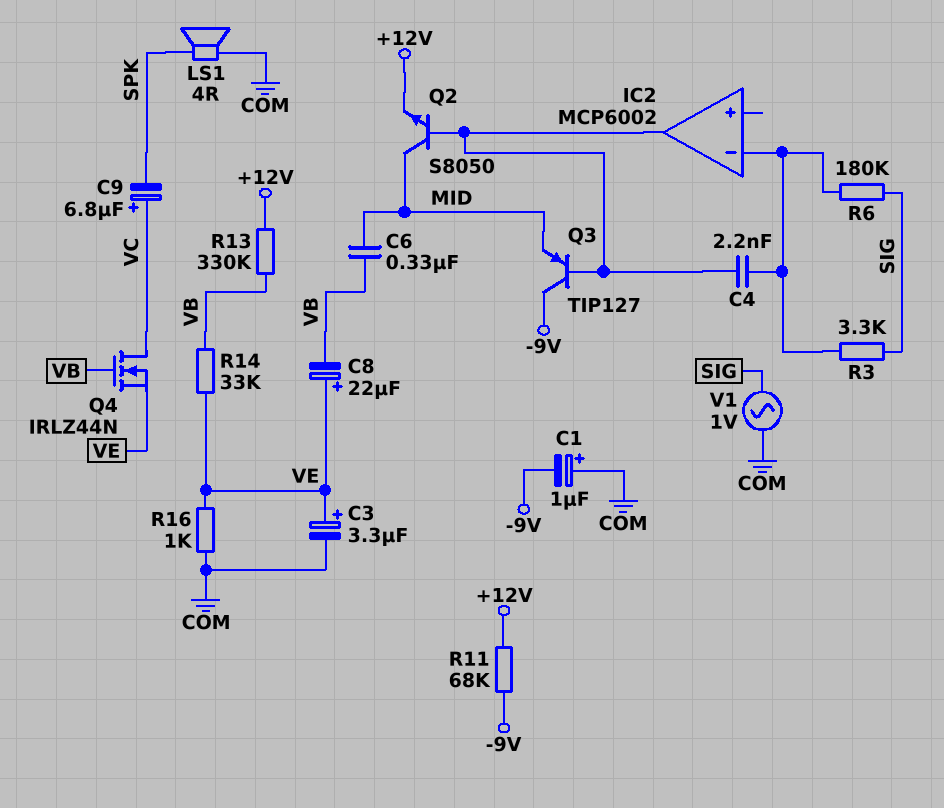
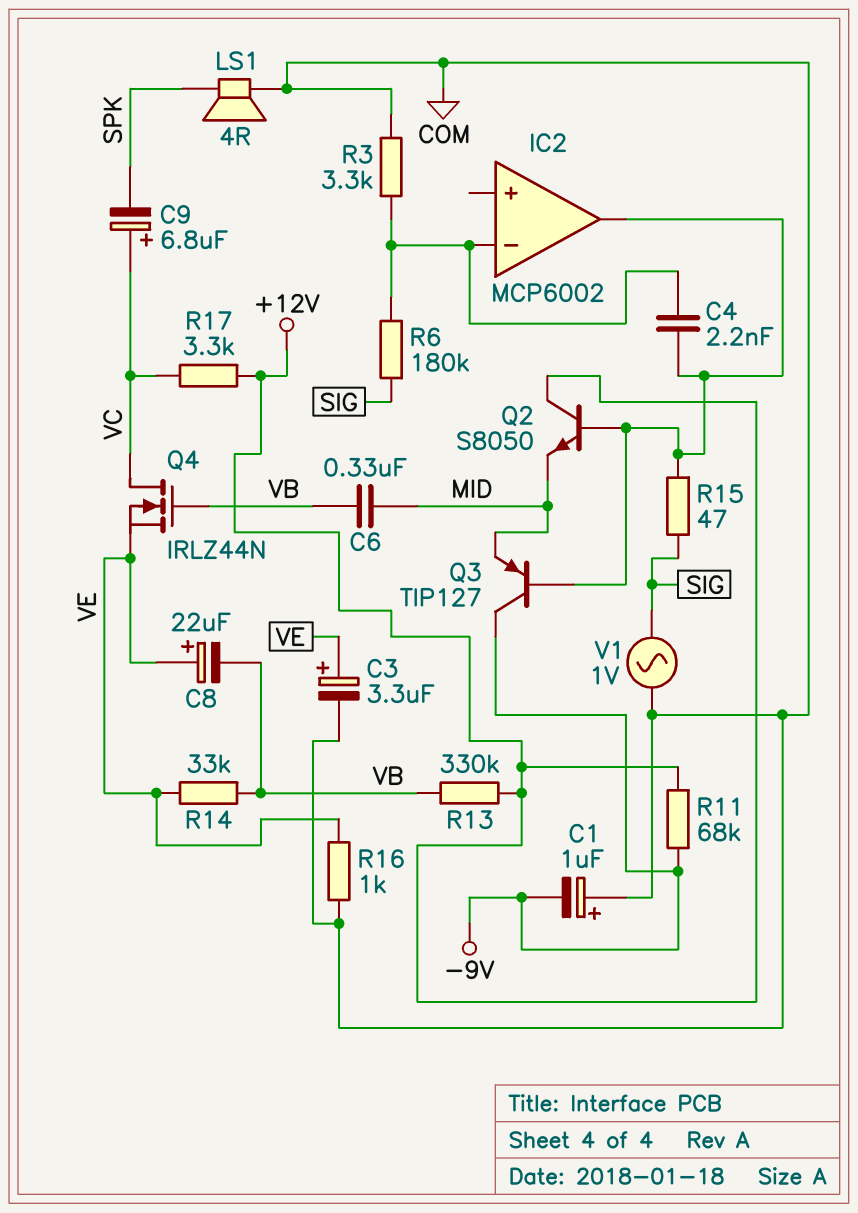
Q2: NPN S8050 (B IC2/out, C MID, E +12V) -> NPN S8050 (B IC2/out, C +12V, E MID)
R3: 3.3k (IC2/in-, SIG) -> 3.3k (COM, IC2/in-)
R15: none -> 47 (IC2/out, SIG)
R17: none -> 3.3k (+12V, VC)

